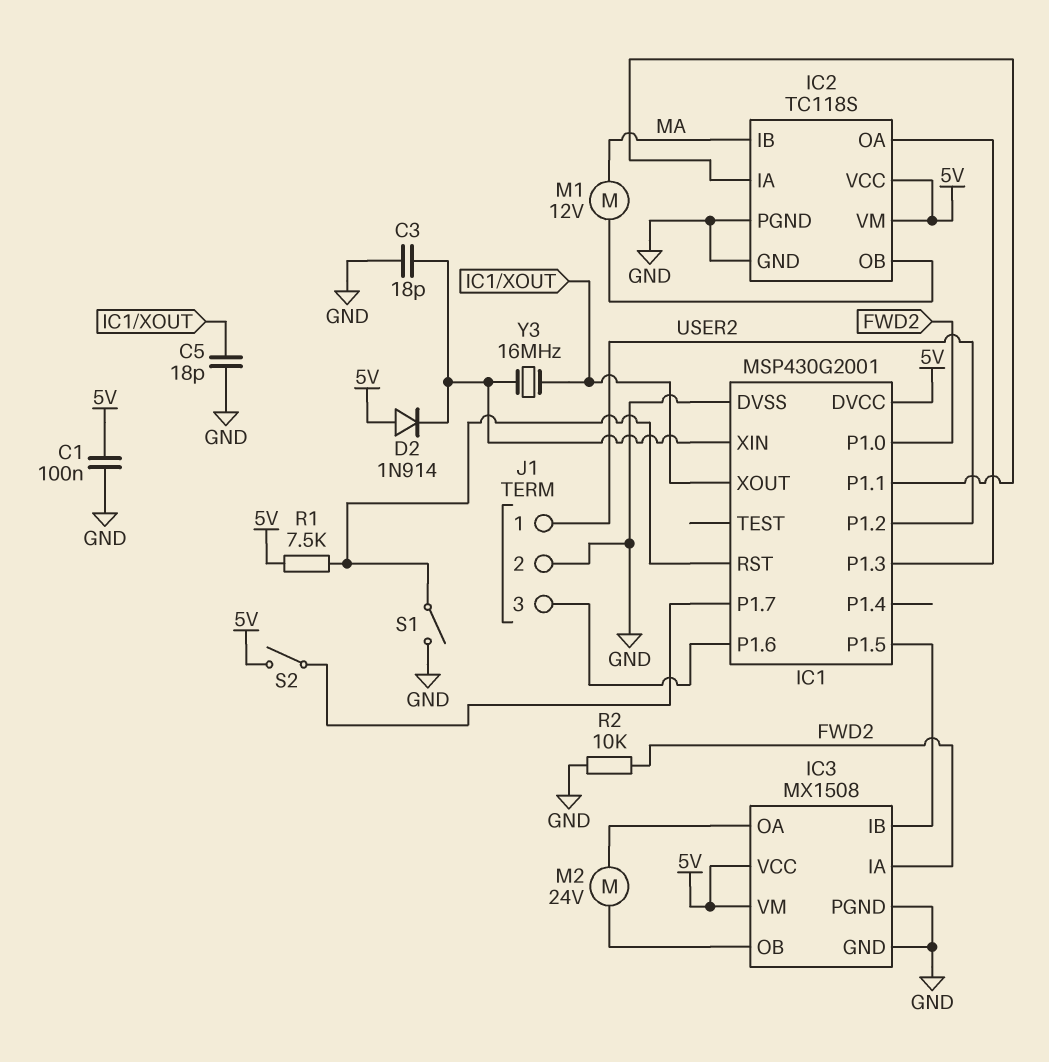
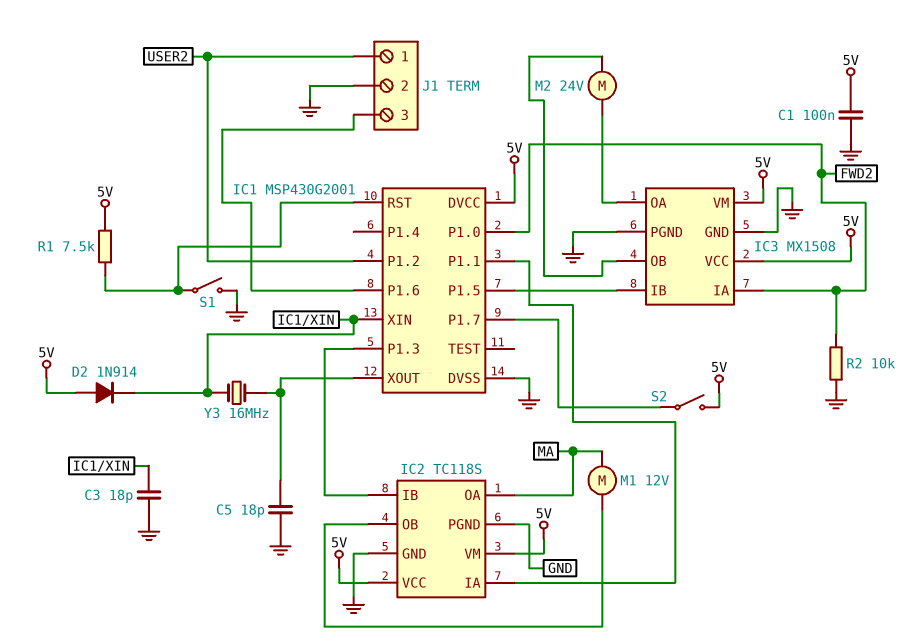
IC2 pin IB: MA -> IC1/P1.3
IC2 pin OA: IC1/P1.3 -> MA

